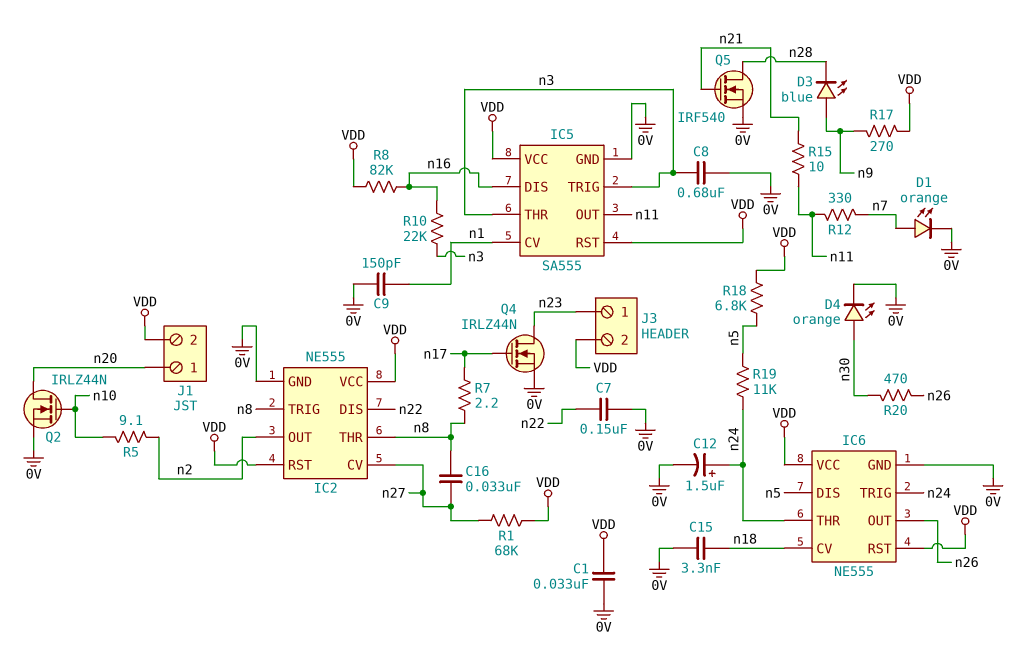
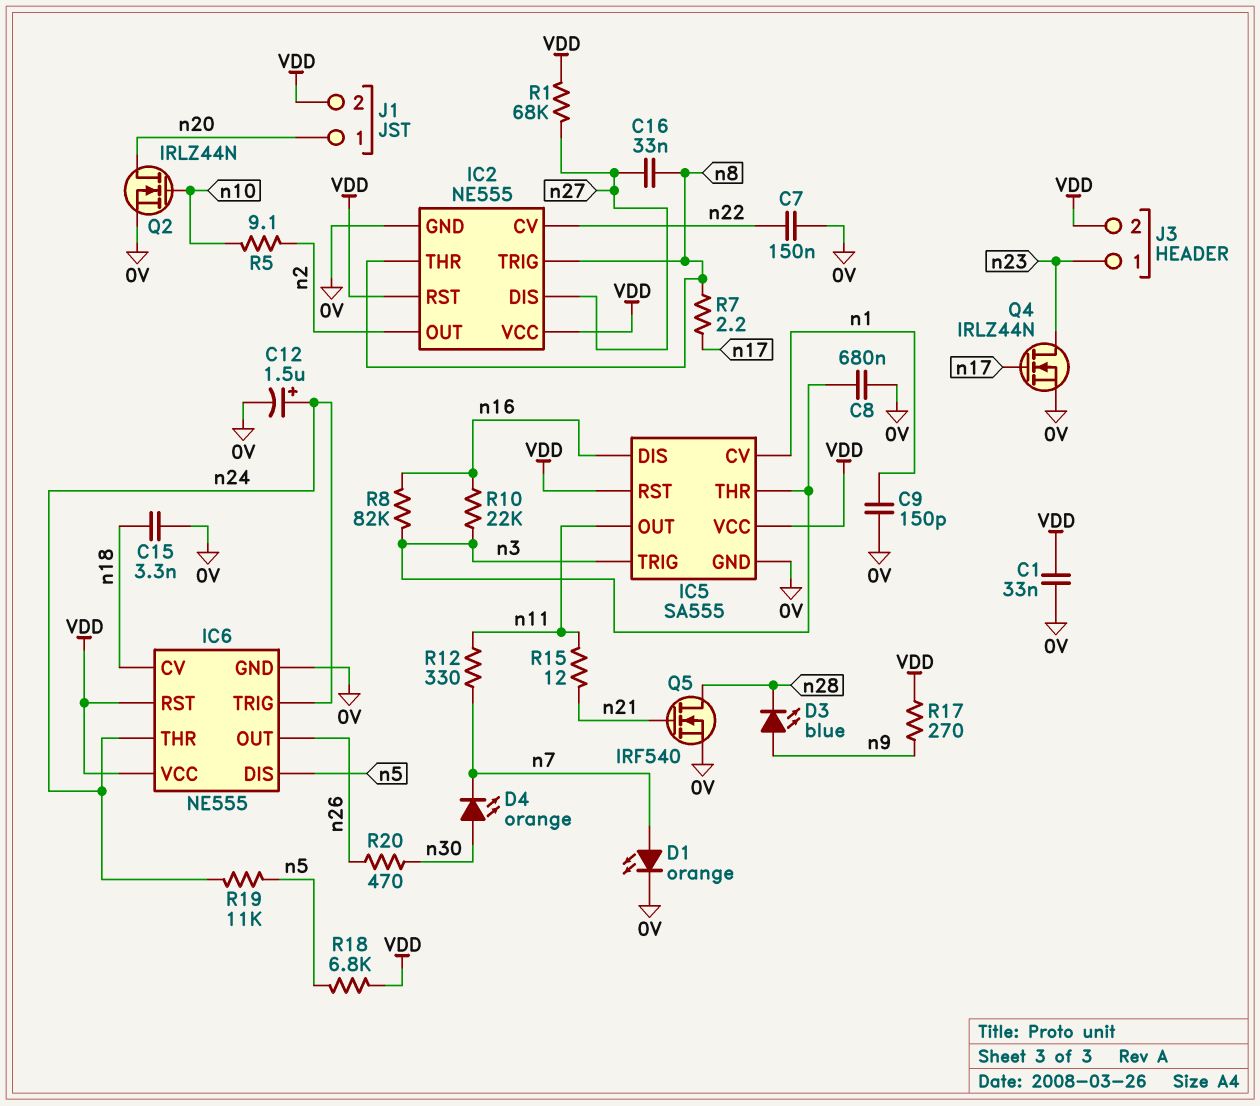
D4: LED orange (A n30, K 0V) -> LED orange (A n30, K n7)
IC2 pin CV: n27 -> n22
IC2 pin DIS: n22 -> n27
R8: 82k (VDD, n16) -> 82k (n3, n16)
R15: 10 (n11, n21) -> 12 (n11, n21)

